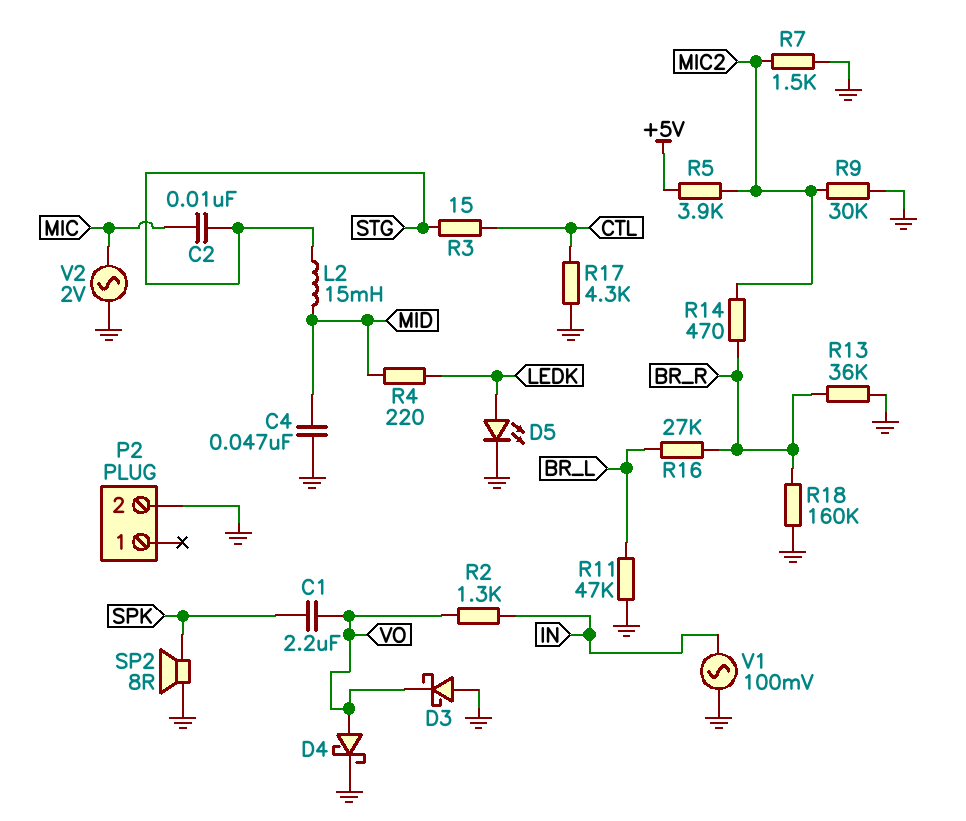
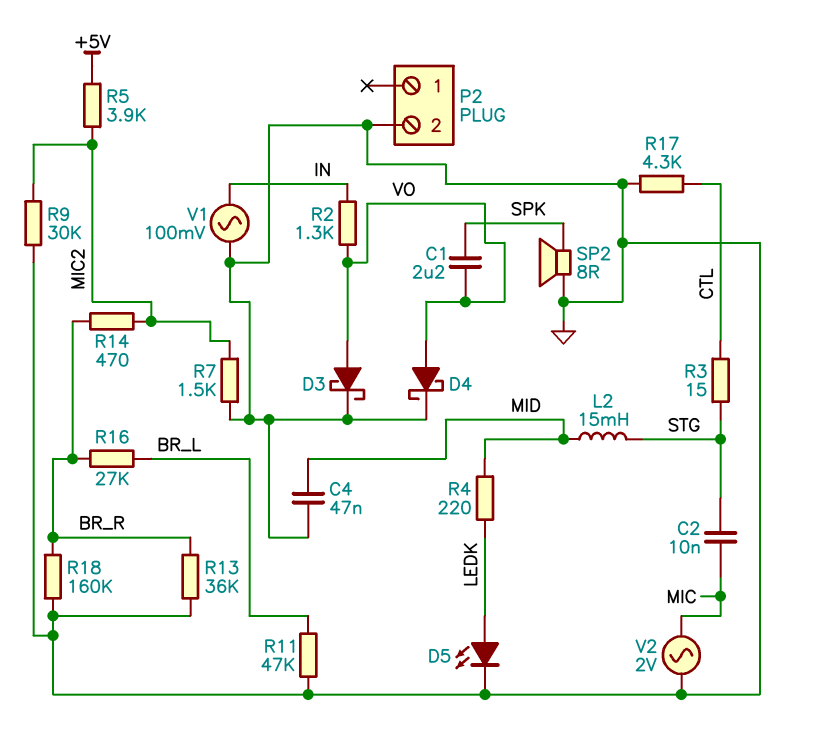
D3: schottky (A GND, K VO) -> schottky (A VO, K GND)

